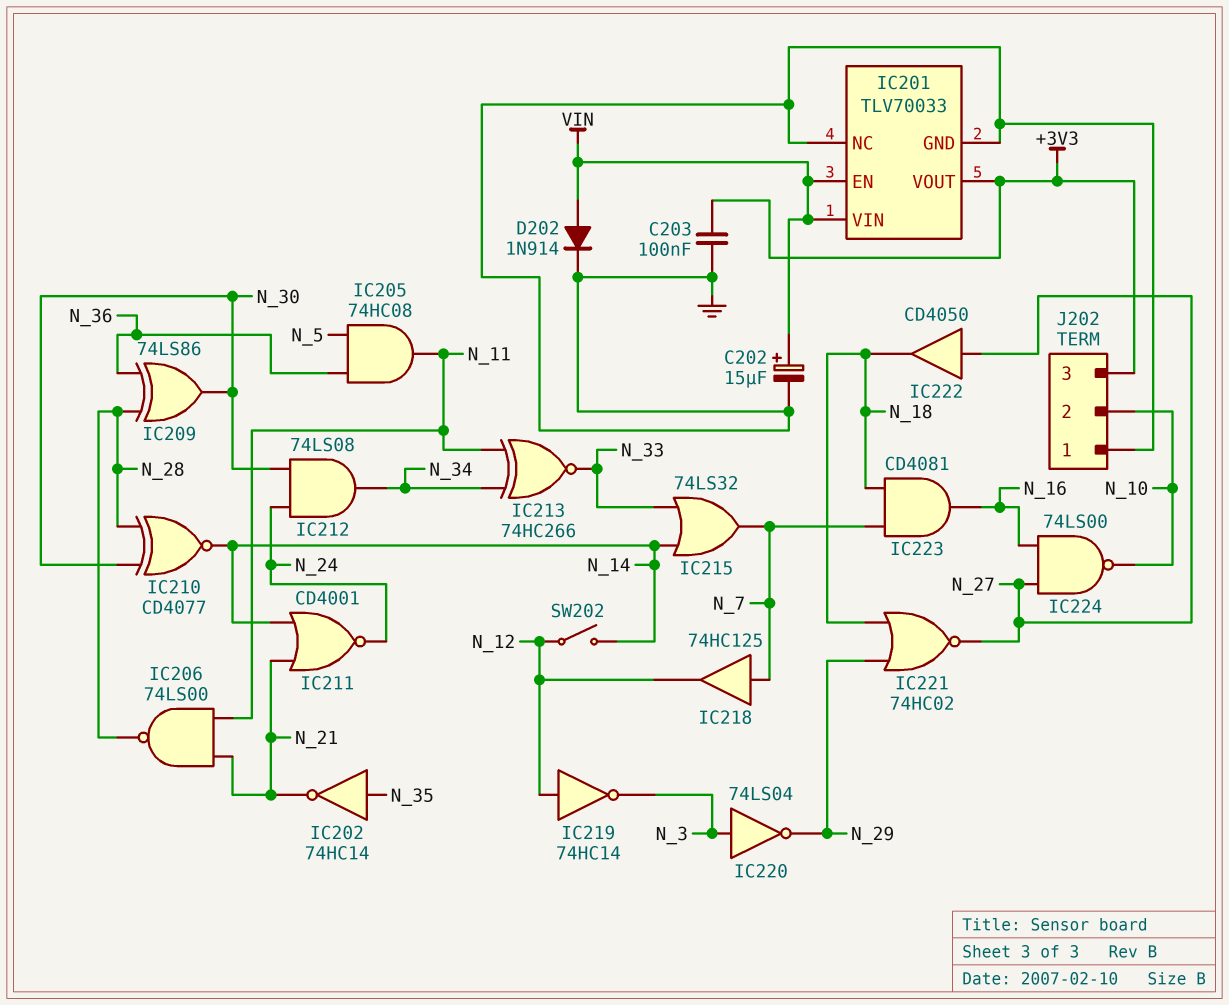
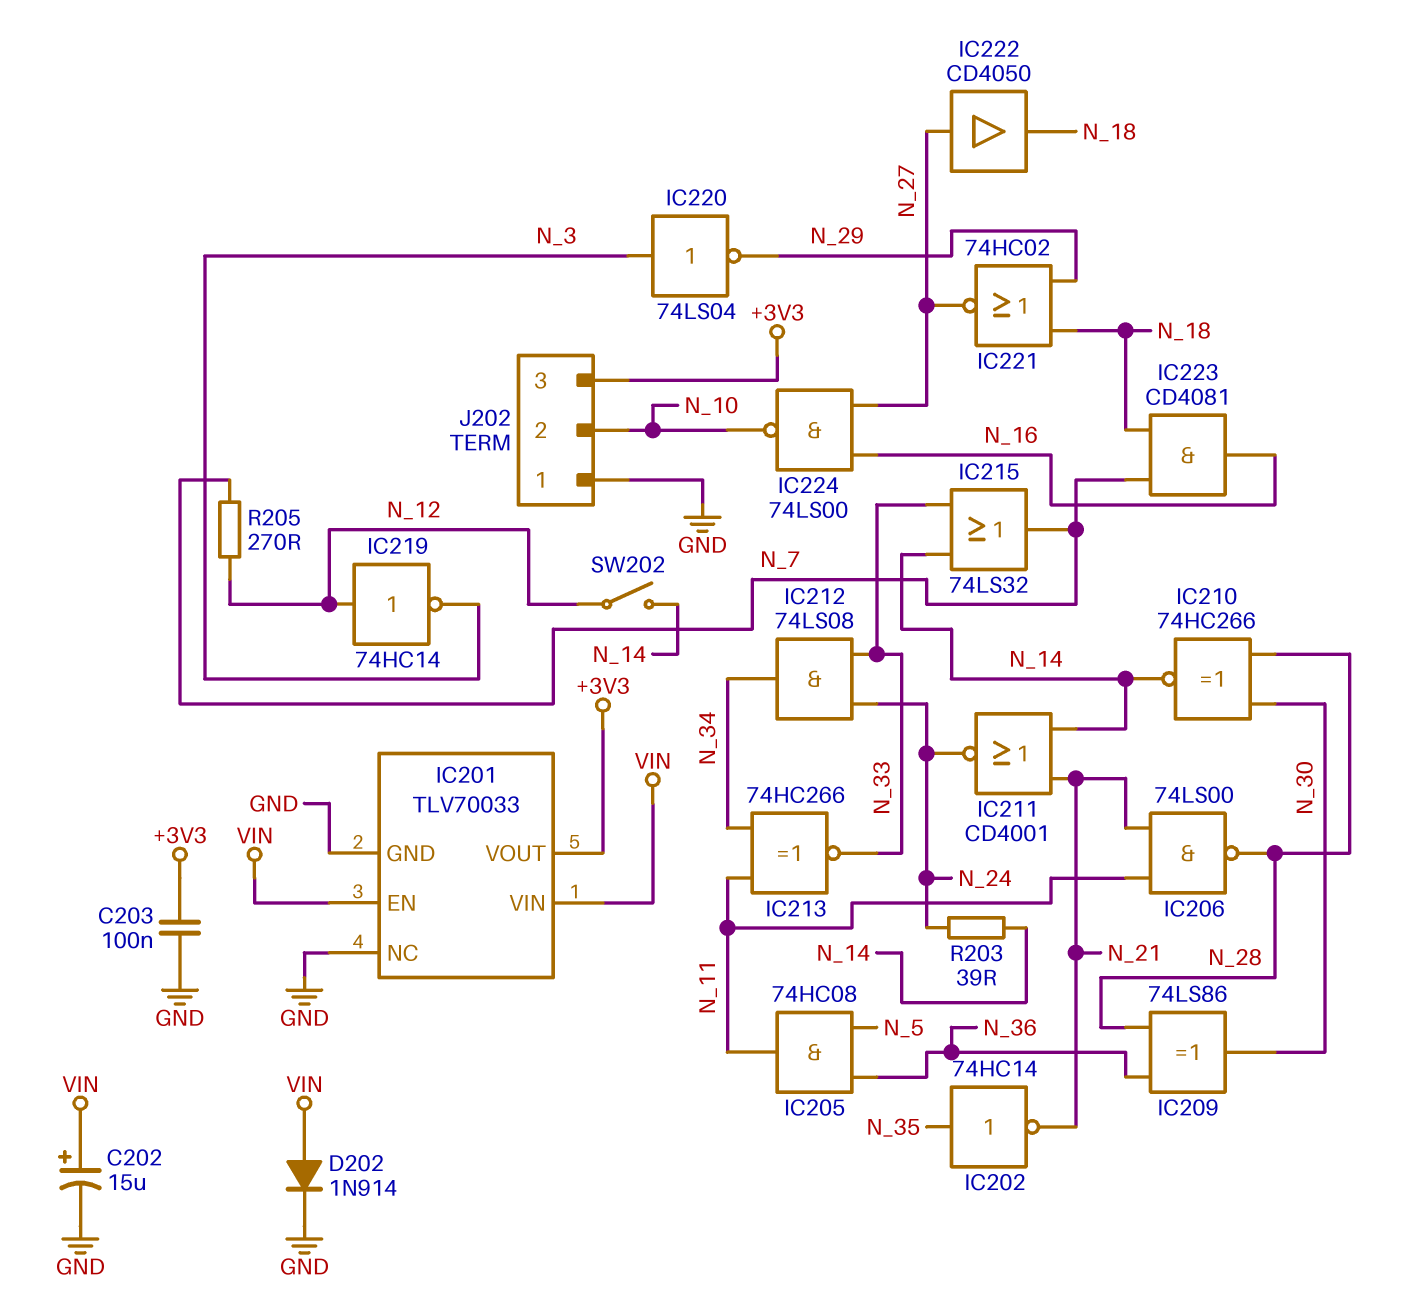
IC210: XNOR CD4077 (in N_28, in N_30, out N_14) -> XNOR 74HC266 (in N_28, in N_30, out N_14)
IC212: AND 74LS08 (in N_24, in N_30, out N_34) -> AND 74LS08 (in N_24, in N_33, out N_34)
IC218: buffer 74HC125 (in N_7, out N_12) -> none
R203: none -> 39 (N_14, N_24)
R205: none -> 270 (N_7, N_12)

